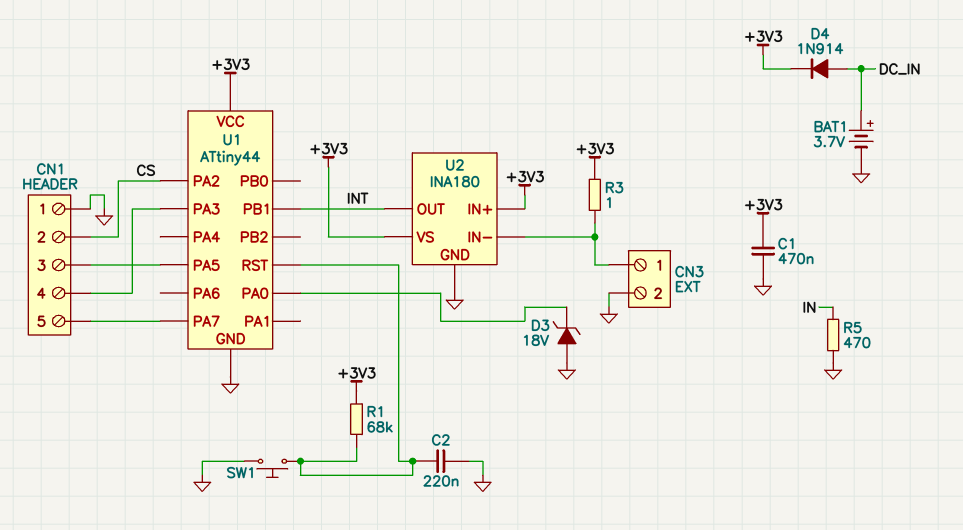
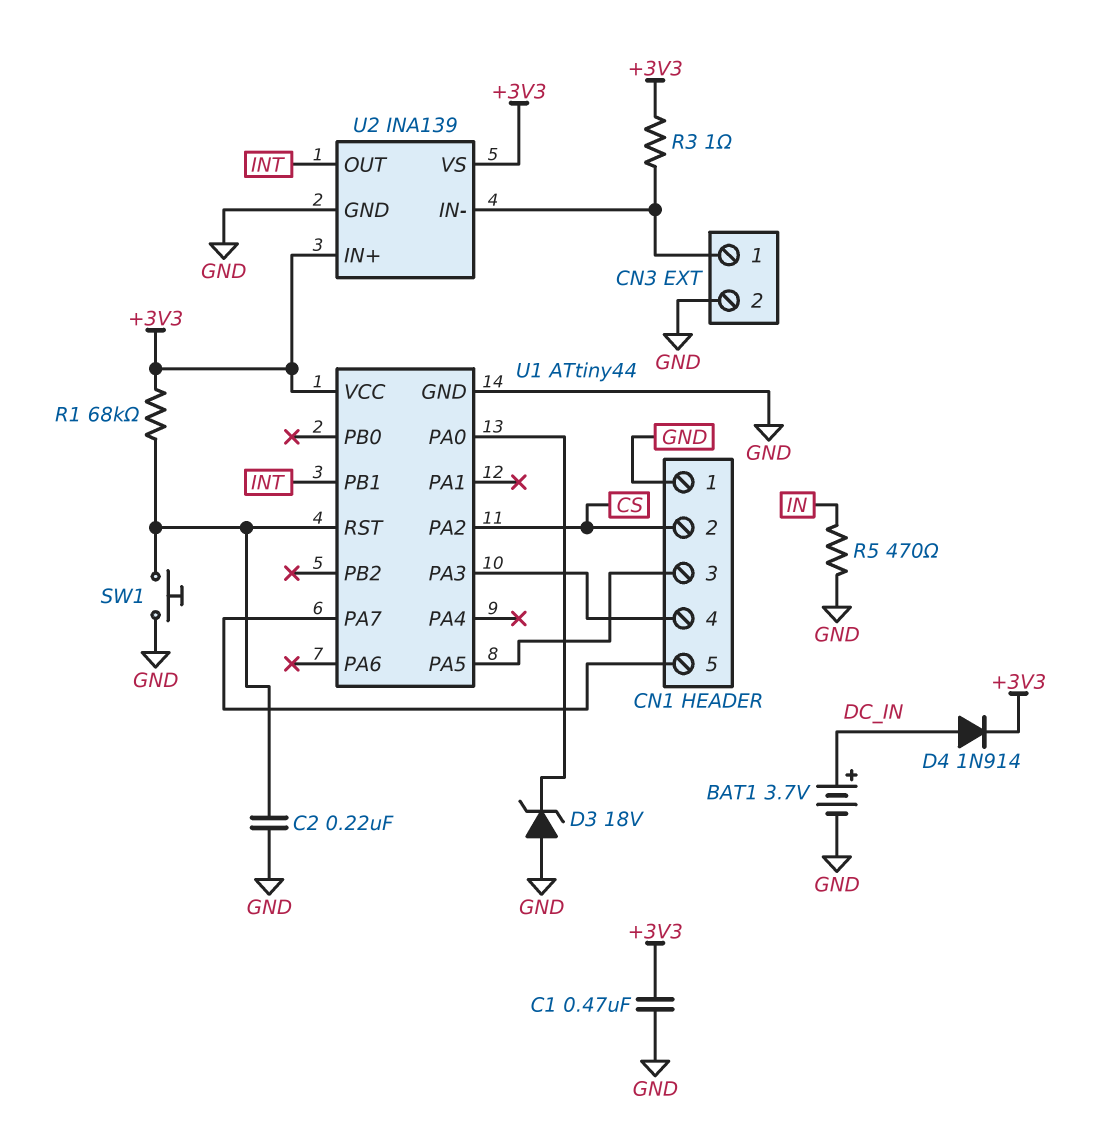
U2: INA180 -> INA139

